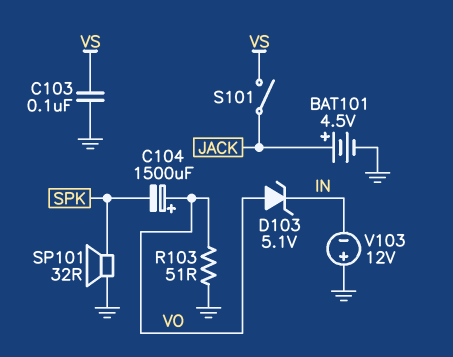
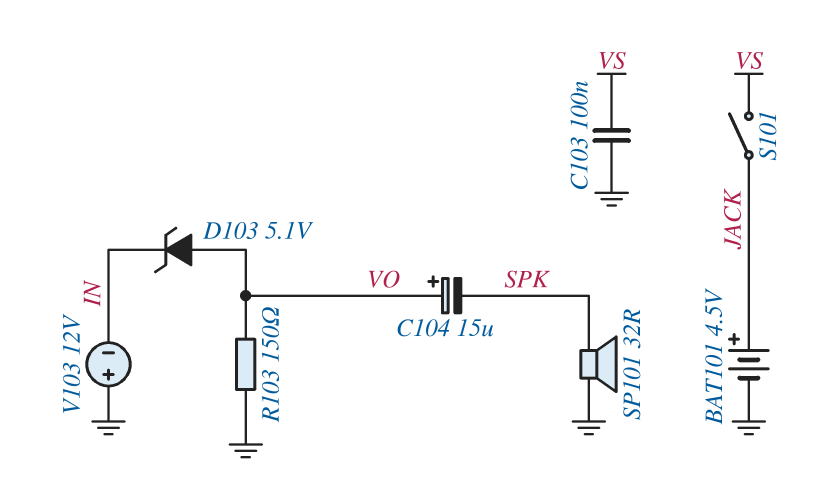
C104: 1500uF (plus VO, minus SPK) -> 15uF (plus VO, minus SPK)
R103: 51 (GND, VO) -> 150 (GND, VO)

